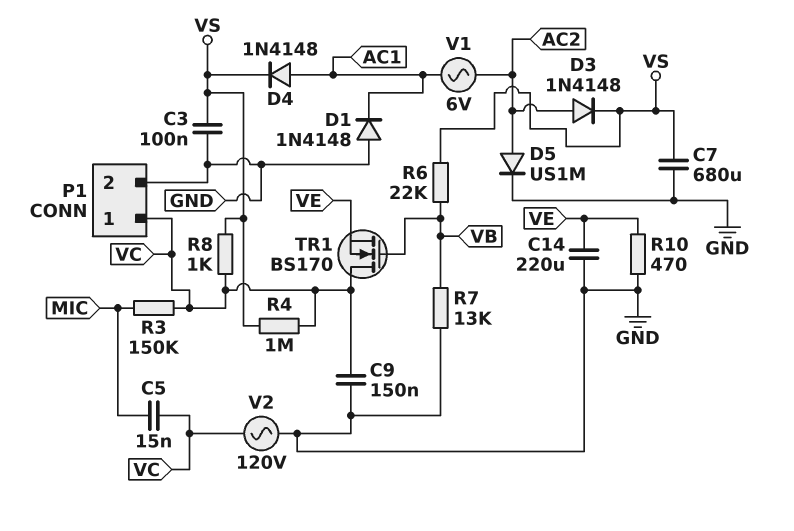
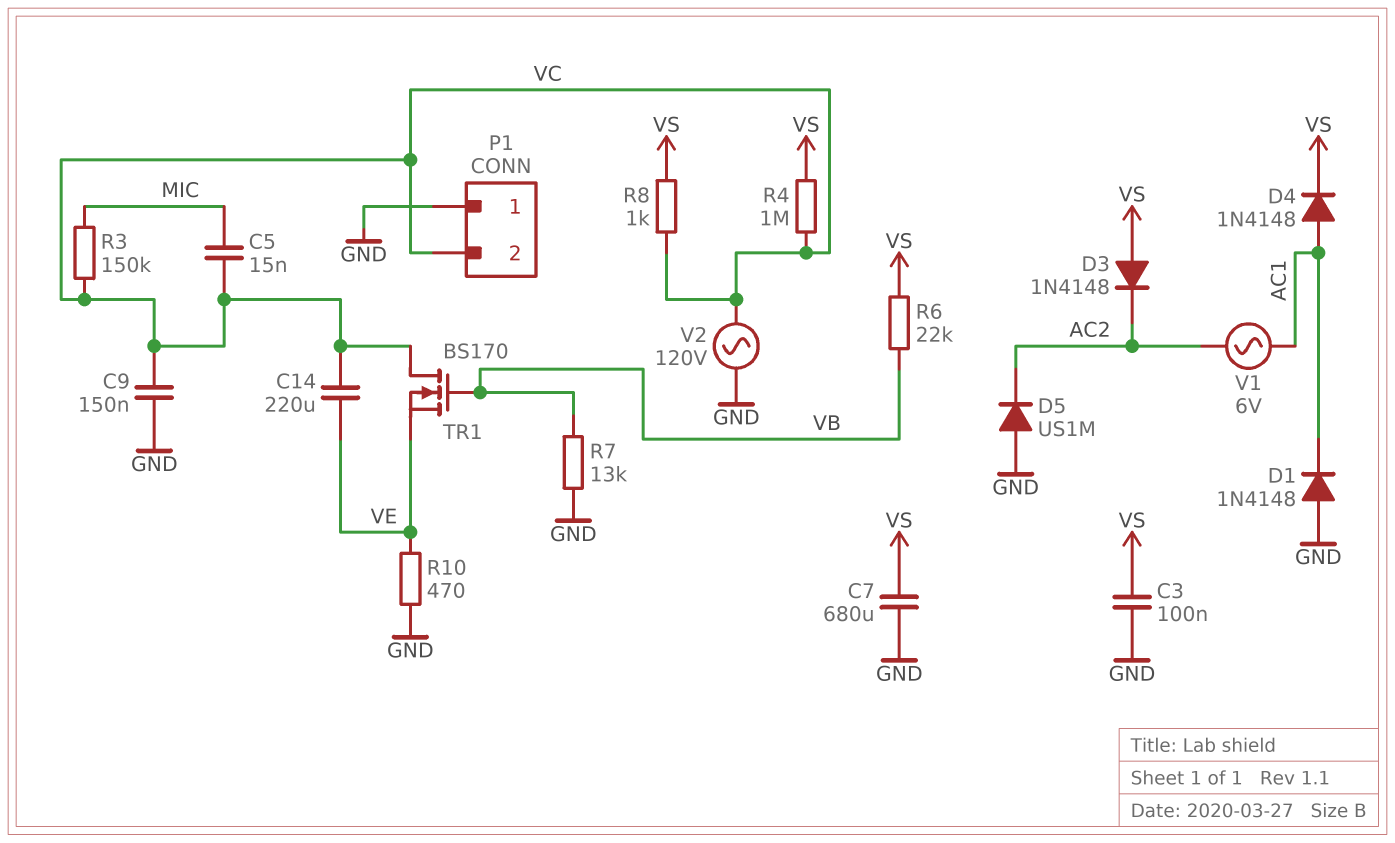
C14: 220uF (GND, VE) -> 220uF (VC, VE)
D3: diode 1N4148 (A AC2, K VS) -> diode 1N4148 (A VS, K AC2)
D5: diode US1M (A AC2, K GND) -> diode US1M (A GND, K AC2)
P1 pin 1: VC -> GND
P1 pin 2: GND -> VC

